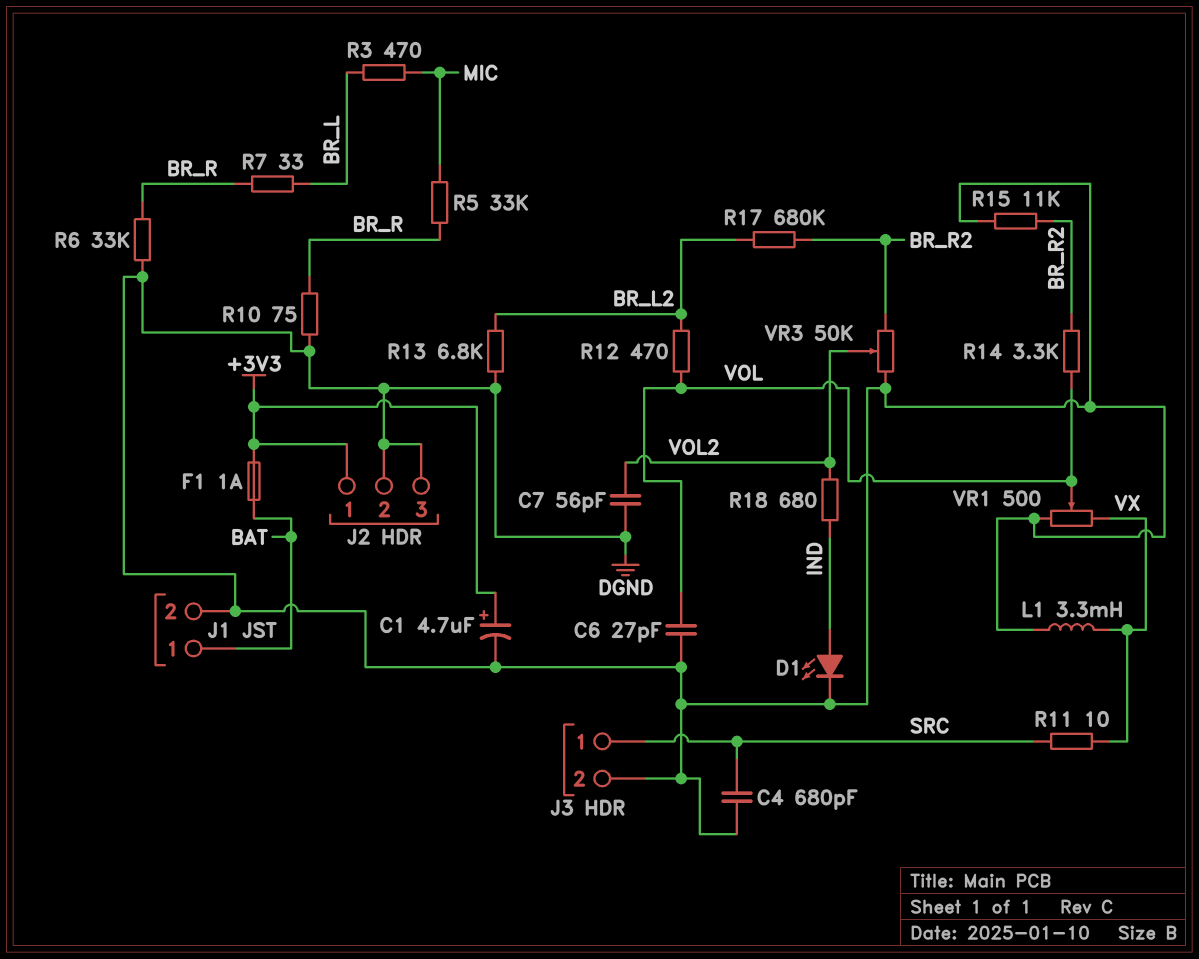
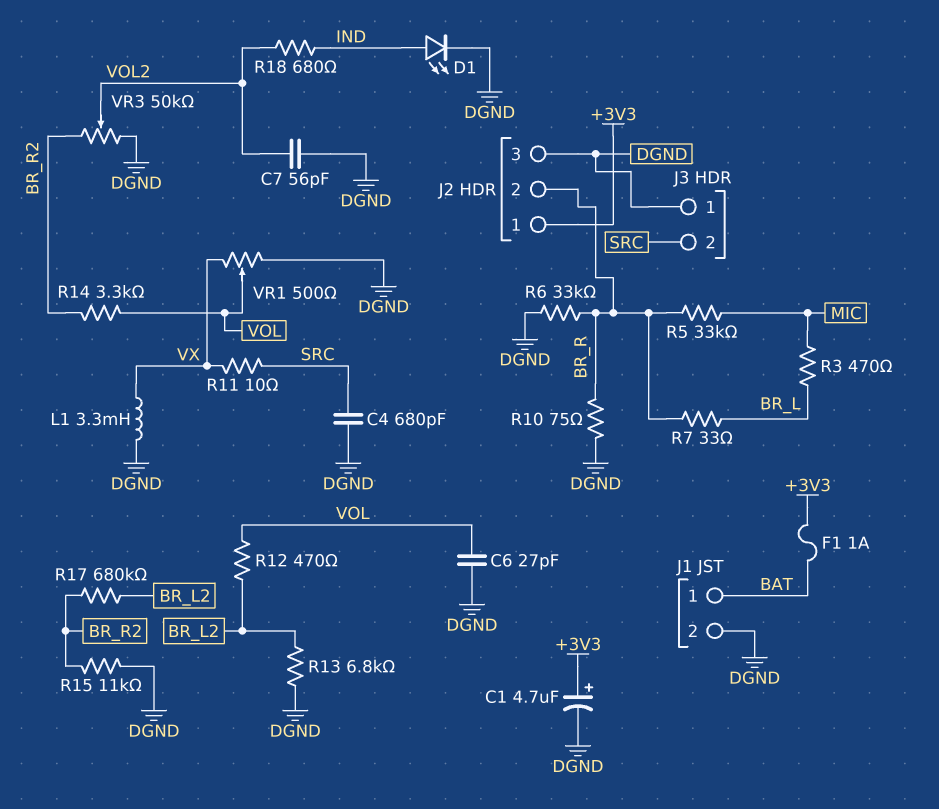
J2 pin 2: DGND -> BR_R
J3 pin 1: SRC -> DGND
J3 pin 2: DGND -> SRC

